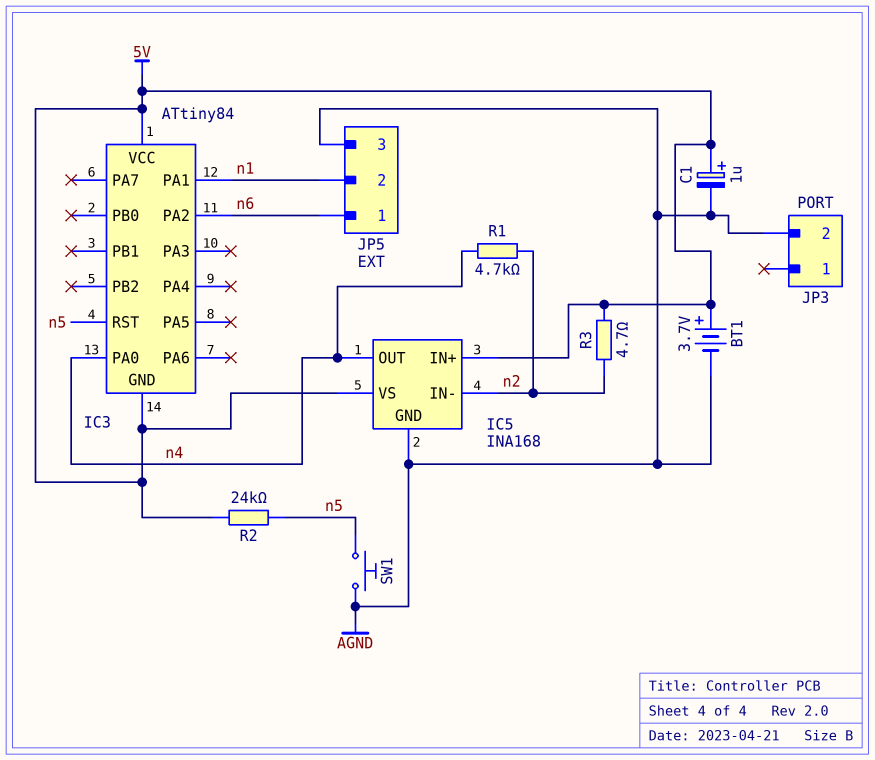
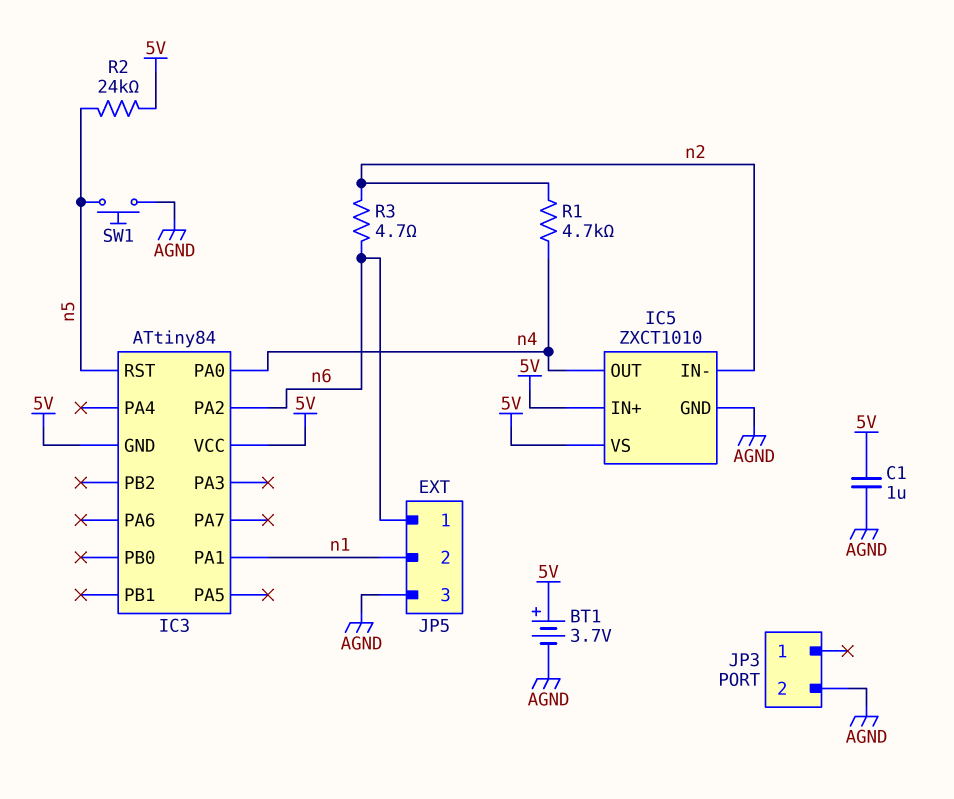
C1: 1uF (plus 5V, minus AGND) -> 1uF (5V, AGND)
IC5: INA168 -> ZXCT1010
R3: 4.7 (5V, n2) -> 4.7 (n2, n6)

